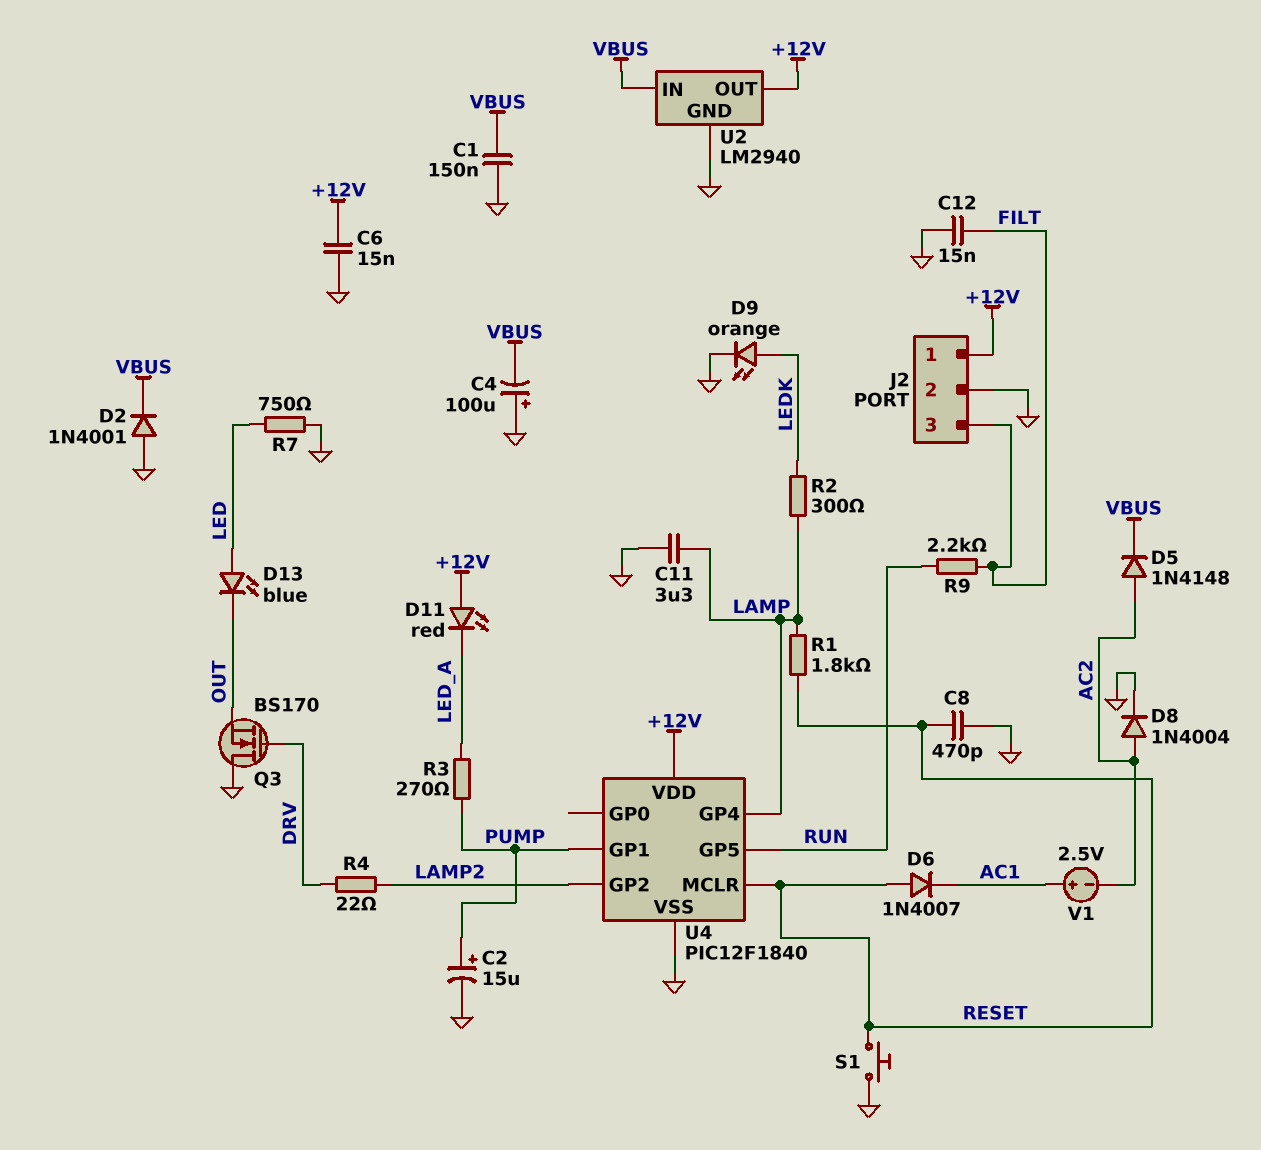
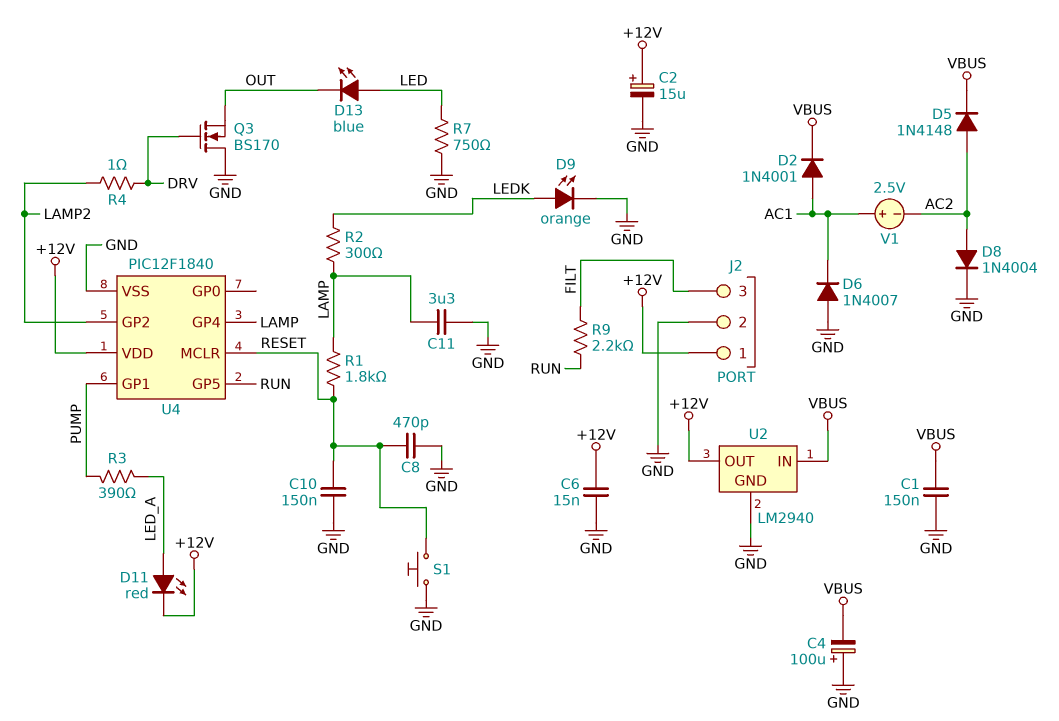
C2: 15uF (plus PUMP, minus GND) -> 15uF (plus +12V, minus GND)
C10: none -> 150nF (GND, RESET)
C12: 15nF (FILT, GND) -> none
D2: diode 1N4001 (A GND, K VBUS) -> diode 1N4001 (A AC1, K VBUS)
D6: diode 1N4007 (A RESET, K AC1) -> diode 1N4007 (A GND, K AC1)
D11: LED red (A +12V, K LED_A) -> LED red (A LED_A, K +12V)
R3: 270 (LED_A, PUMP) -> 390 (LED_A, PUMP)
R4: 22 (DRV, LAMP2) -> 1 (DRV, LAMP2)

